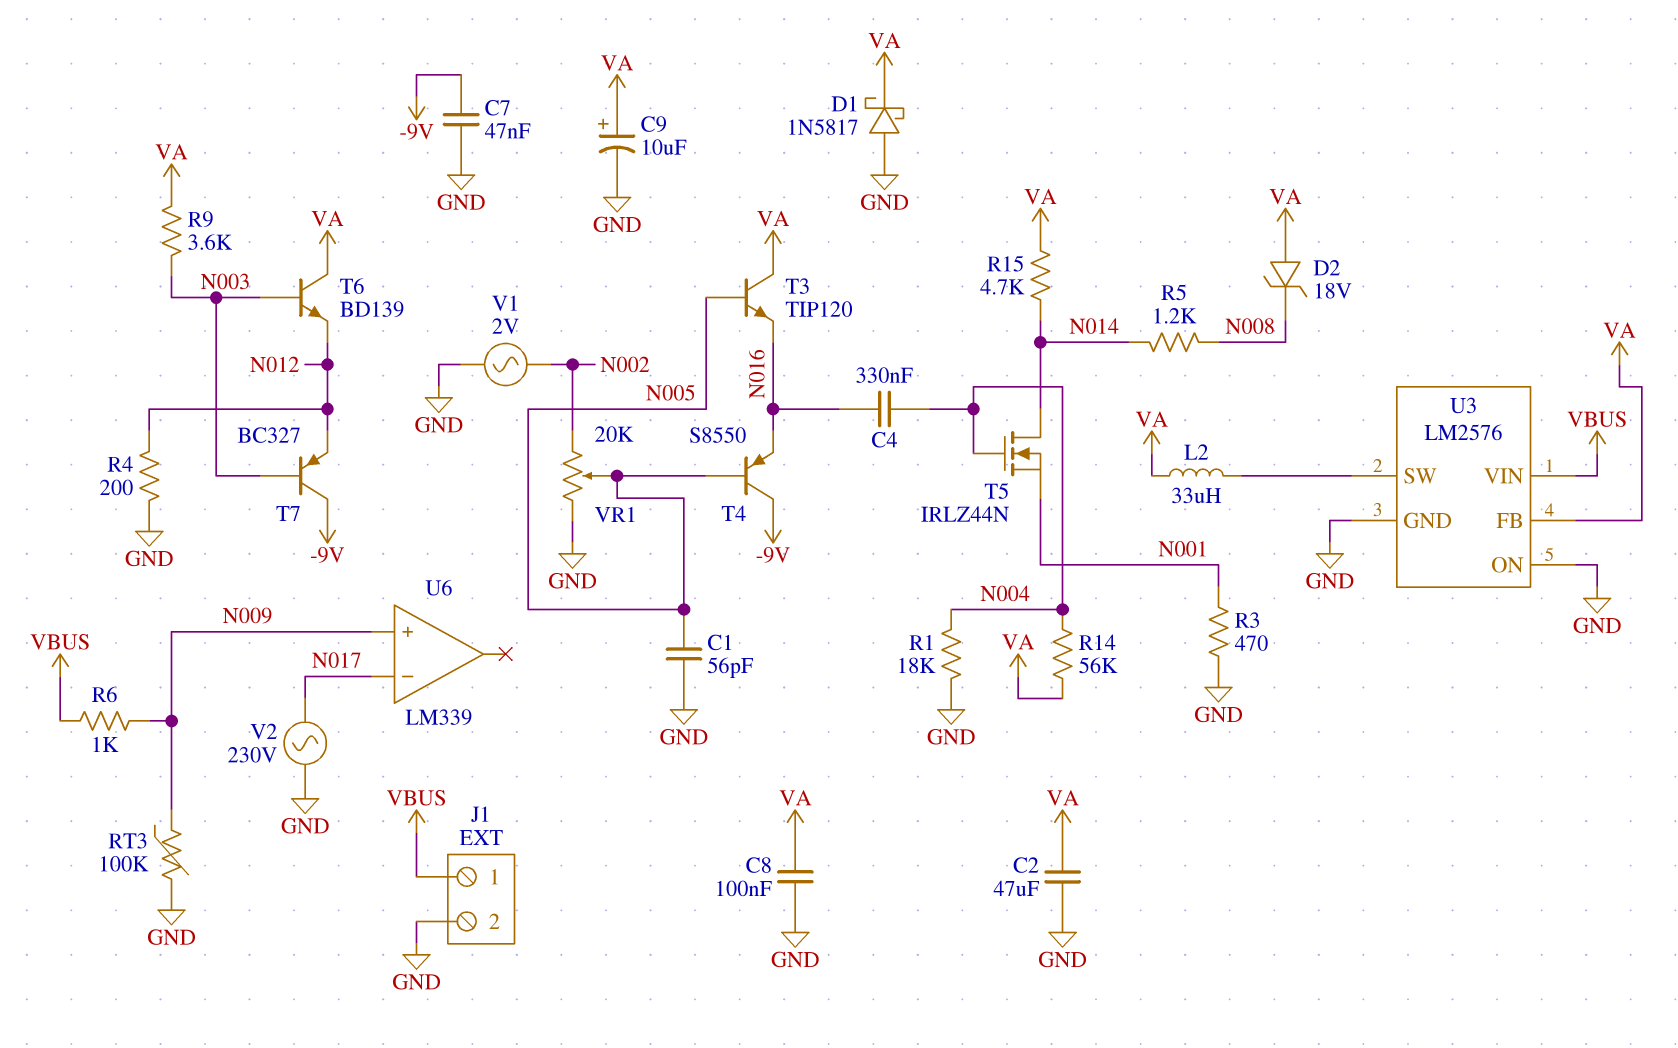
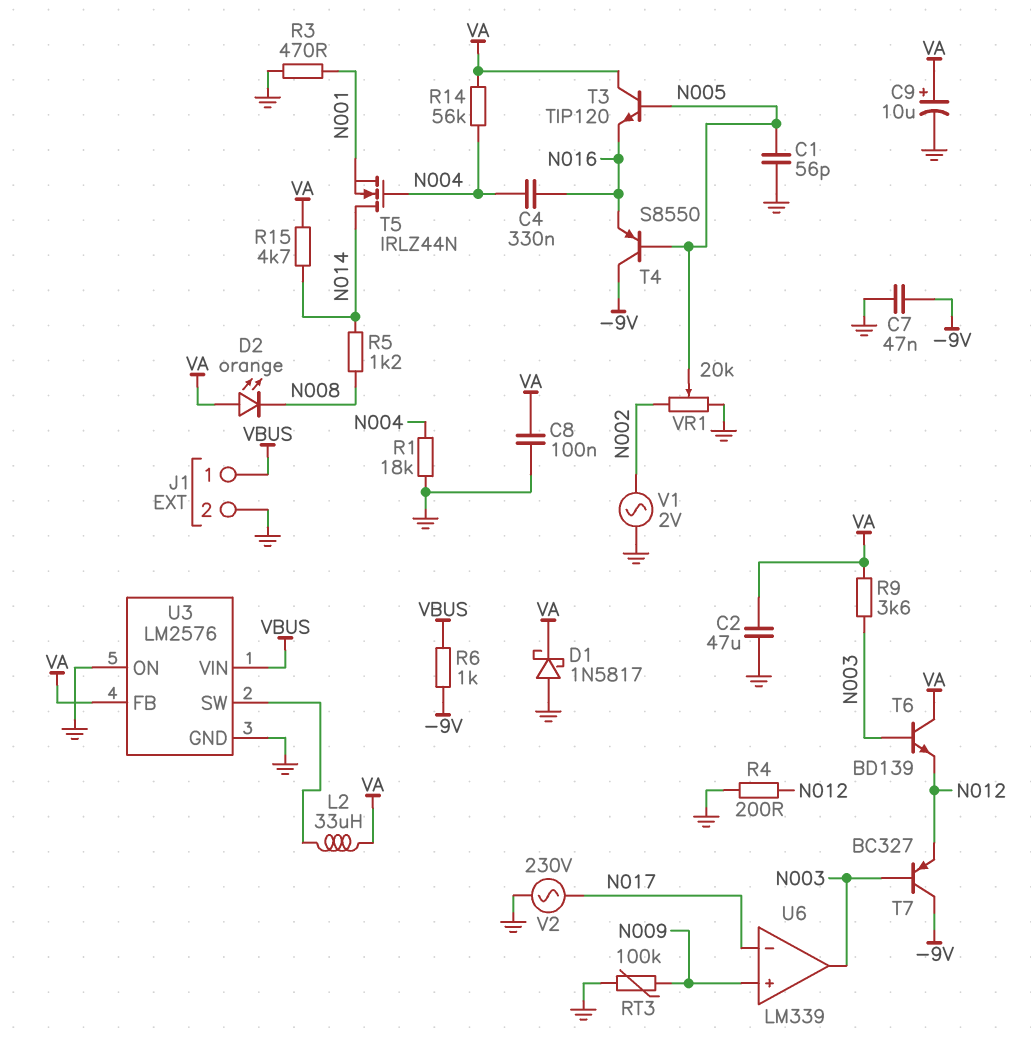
D2: zener 18V (A VA, K N008) -> LED orange (A VA, K N008)
R6: 1k (N009, VBUS) -> 1k (-9V, VBUS)
U6 pin out: none -> N003

